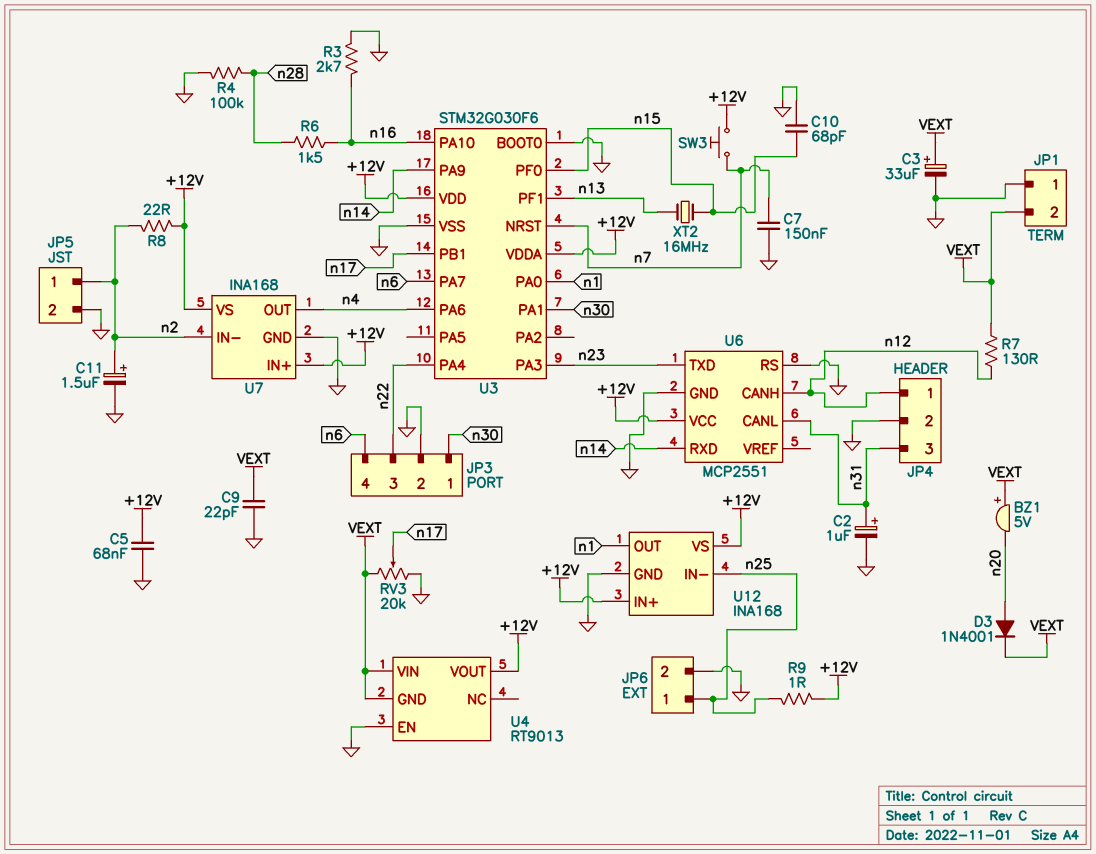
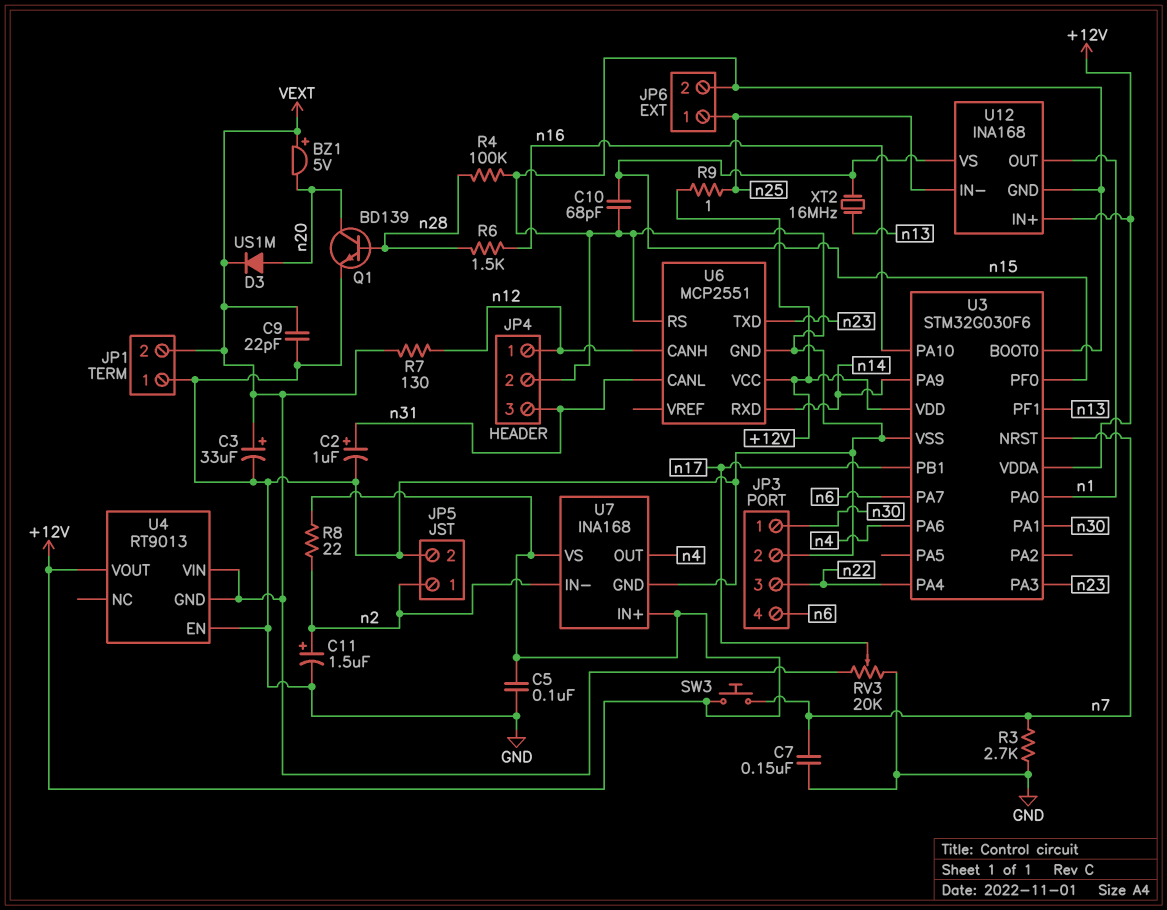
C5: 68nF (+12V, GND) -> 100nF (+12V, GND)
D3: diode 1N4001 (A n20, K VEXT) -> diode US1M (A n20, K VEXT)
Q1: none -> NPN BD139 (B n28, C n20, E GND)
R3: 2.7k (GND, n16) -> 2.7k (GND, n7)
U12 pin VS: +12V -> n15

